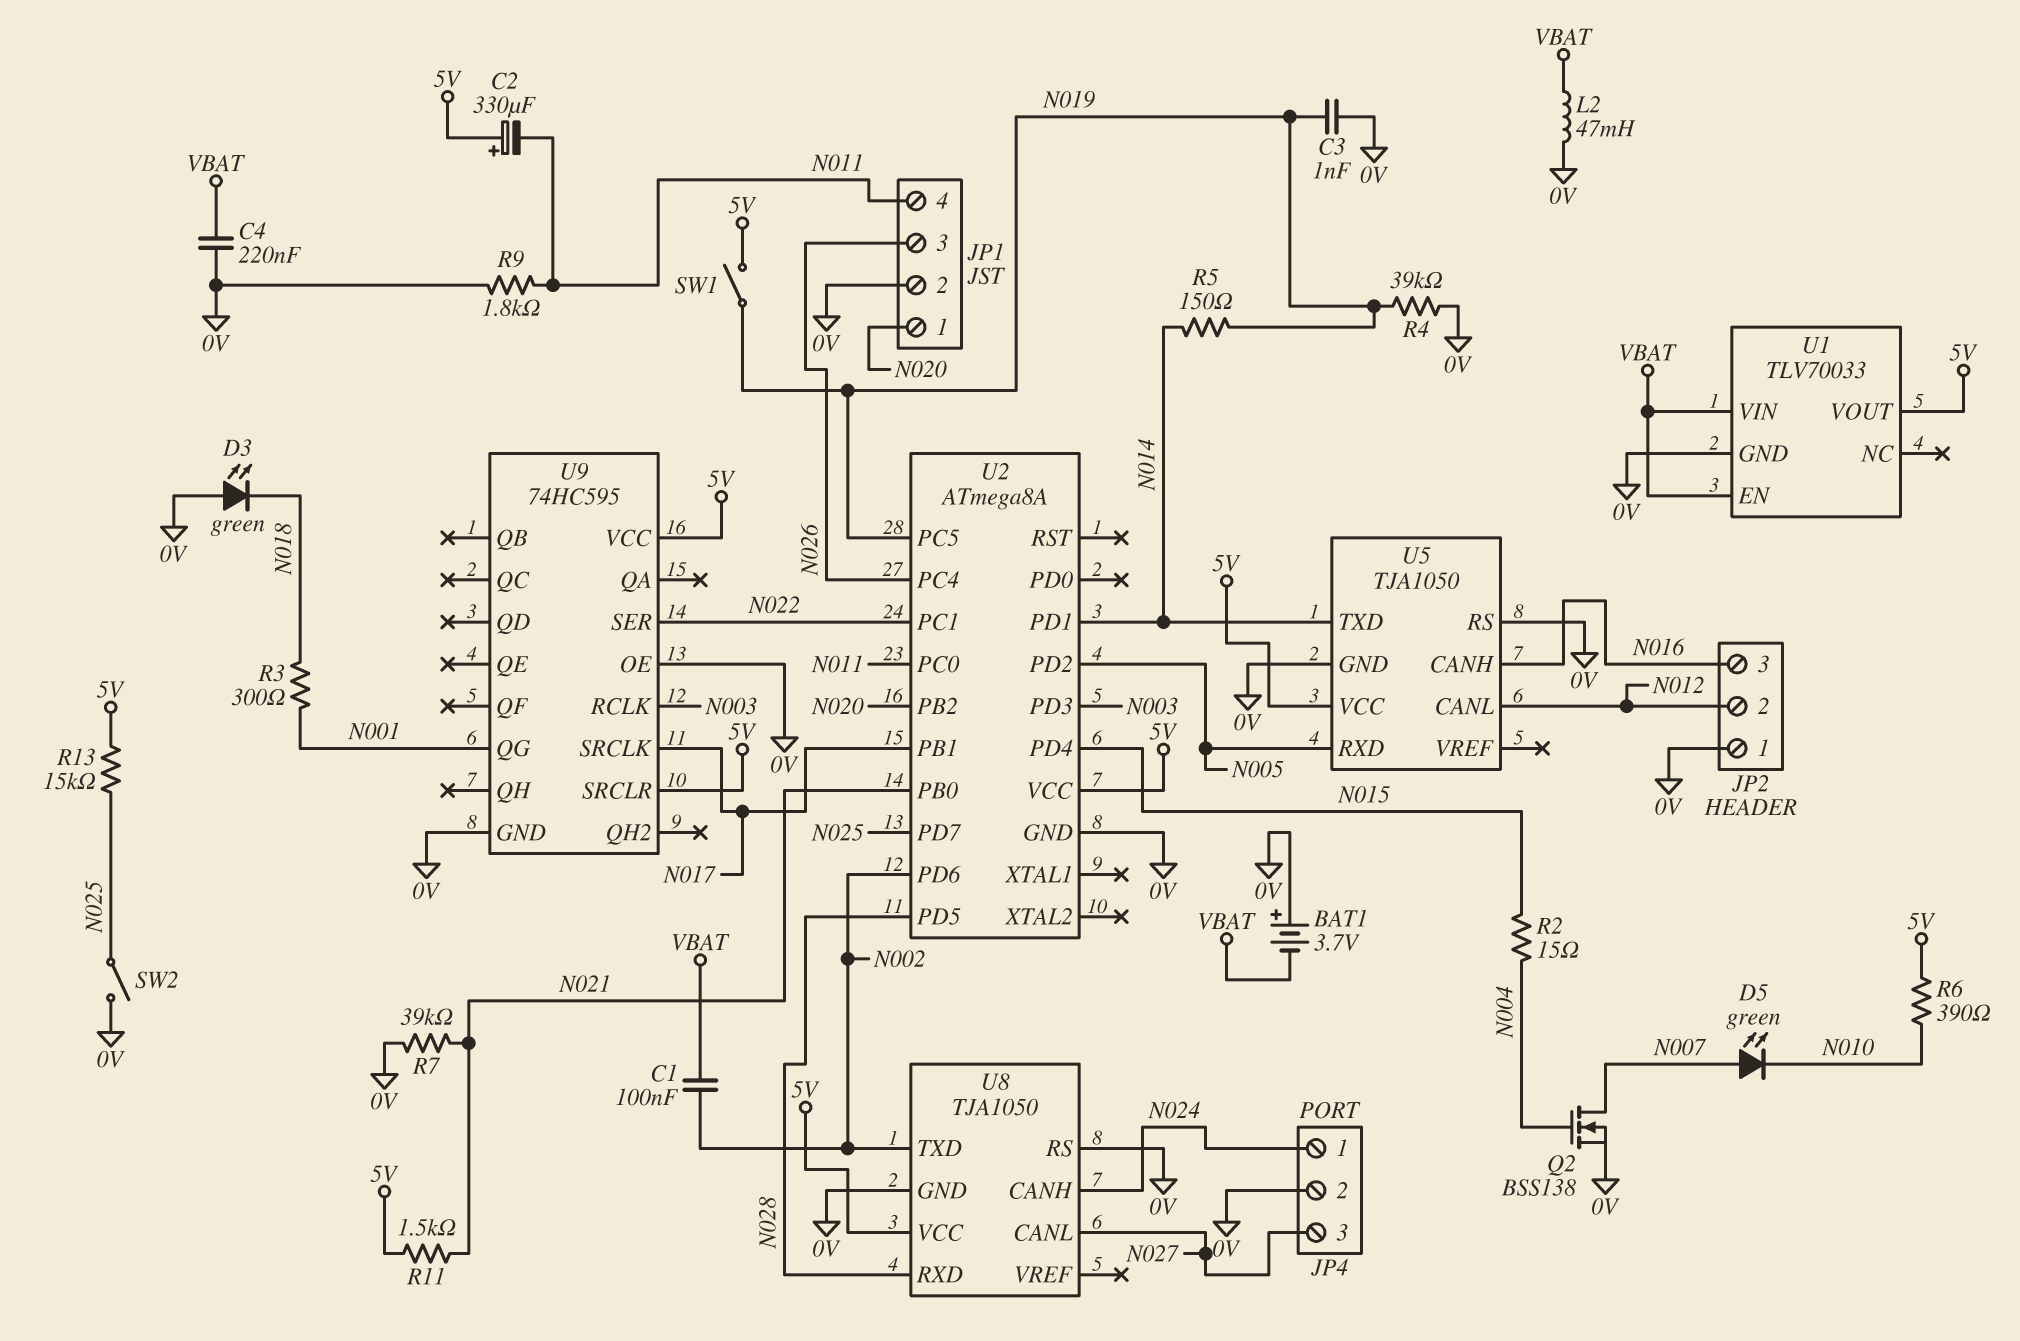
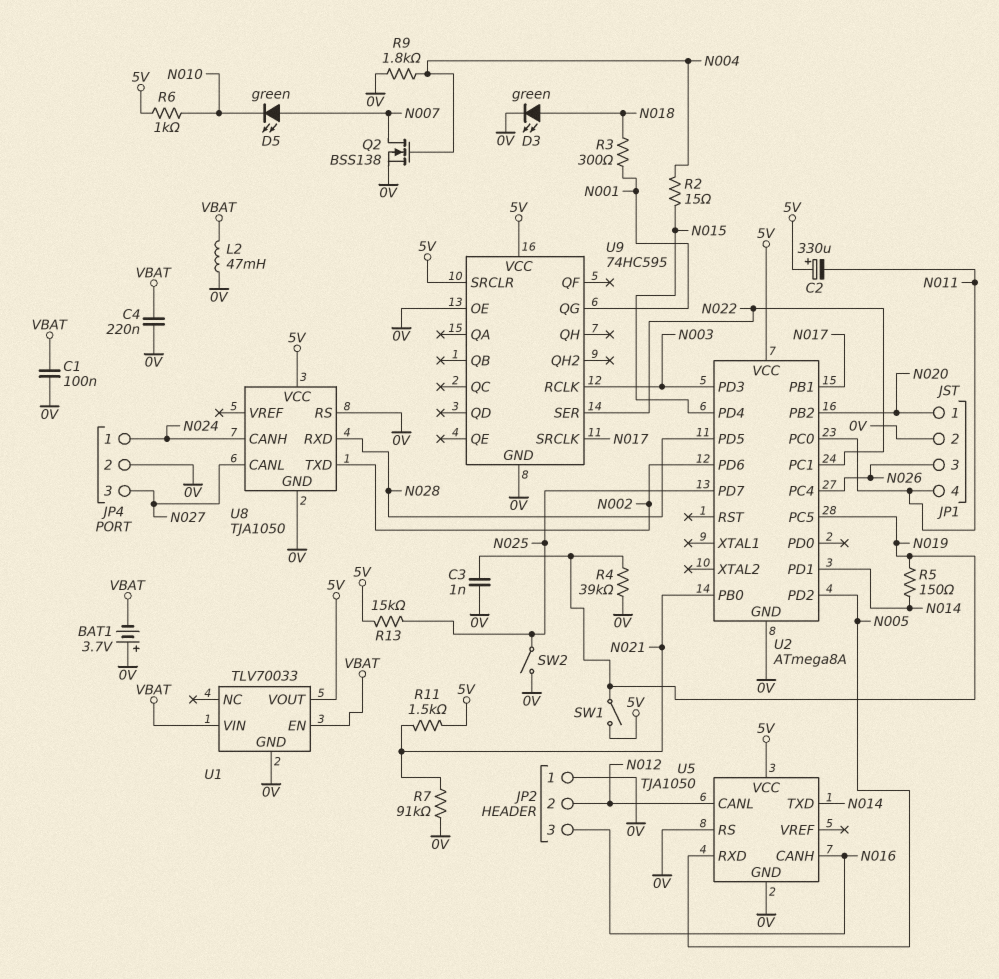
C1: 100nF (N002, VBAT) -> 100nF (0V, VBAT)
D3: LED green (A 0V, K N018) -> LED green (A N018, K 0V)
R6: 390 (5V, N010) -> 1k (5V, N010)
R7: 39k (0V, N021) -> 91k (0V, N021)
R9: 1.8k (0V, N011) -> 1.8k (0V, N004)

